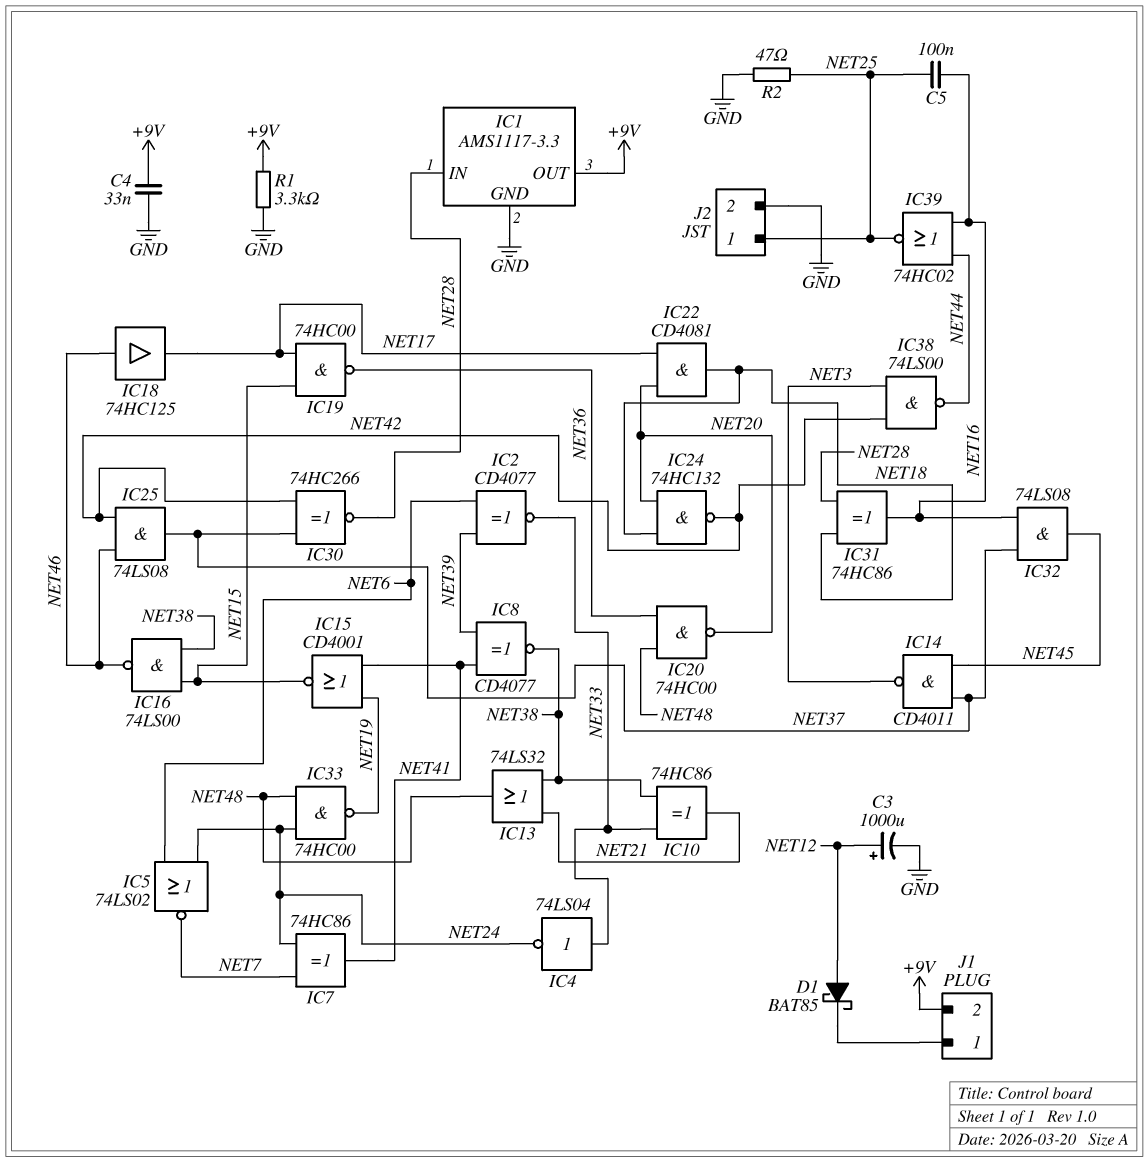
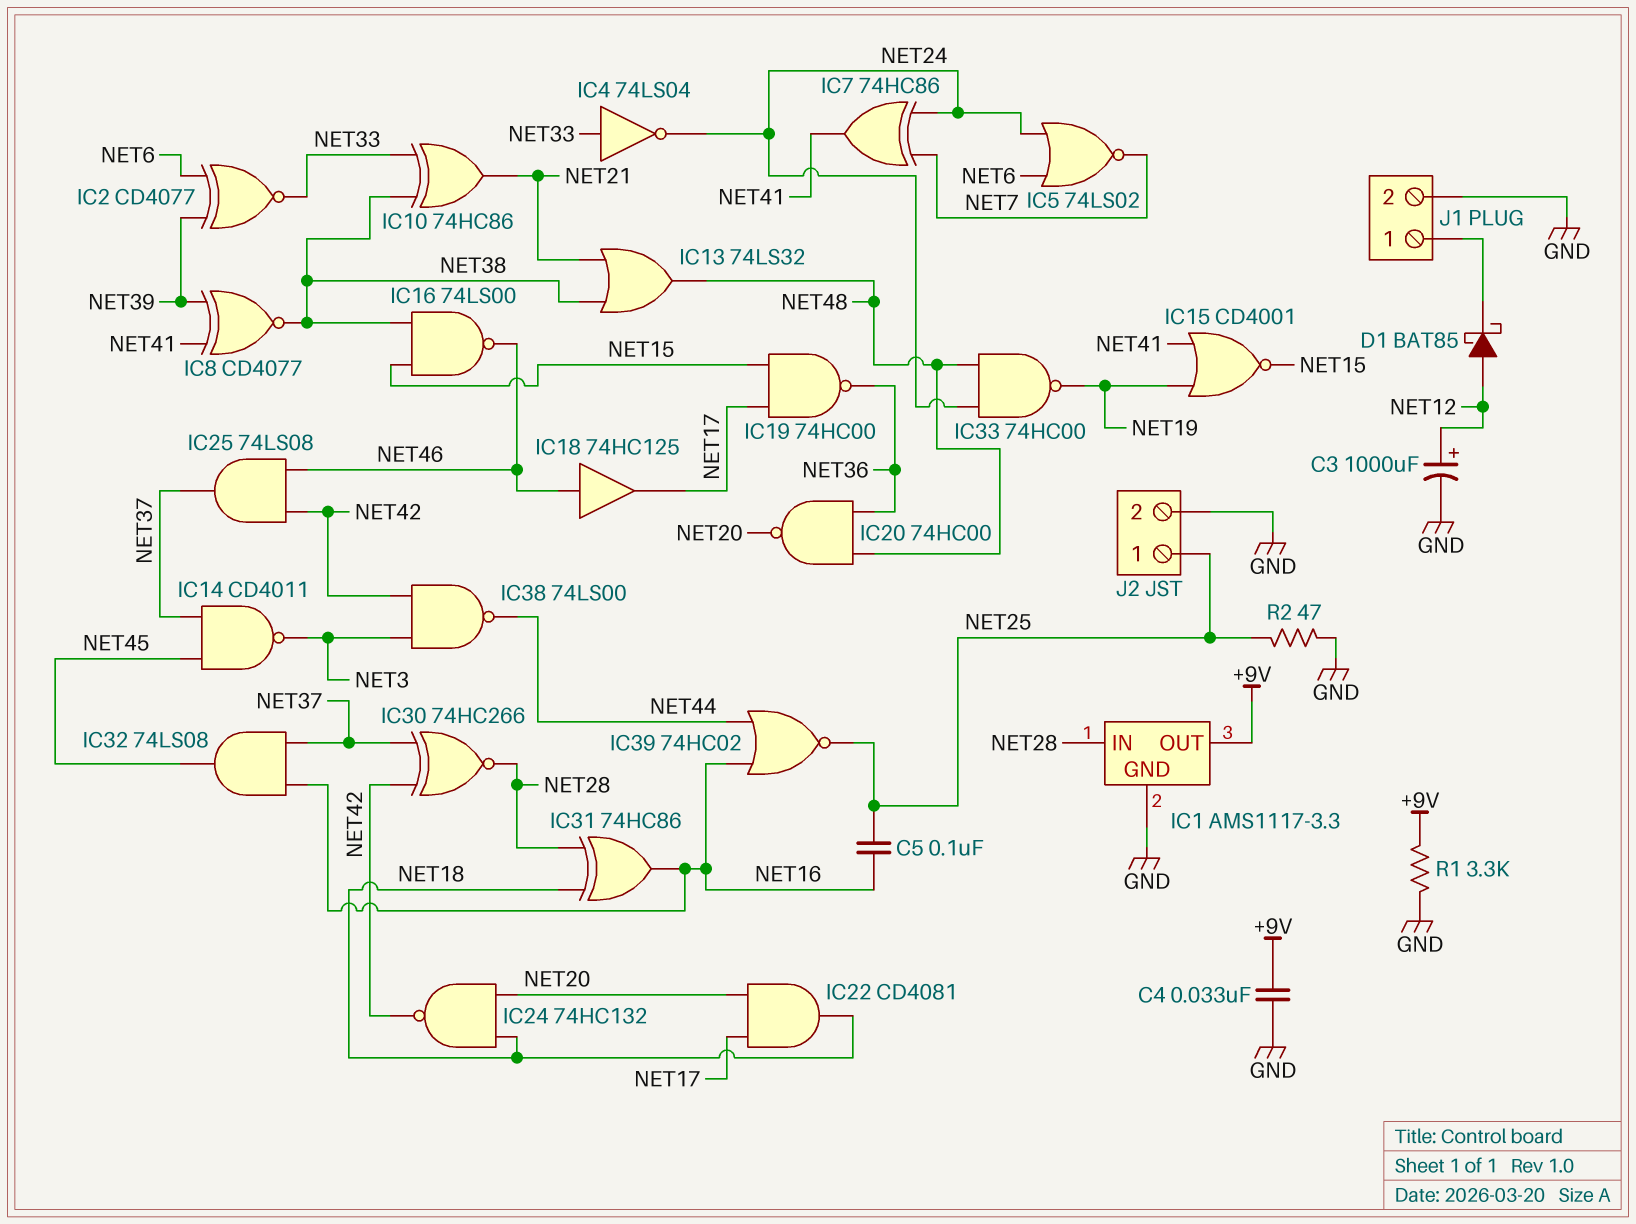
J1 pin 2: +9V -> GND

